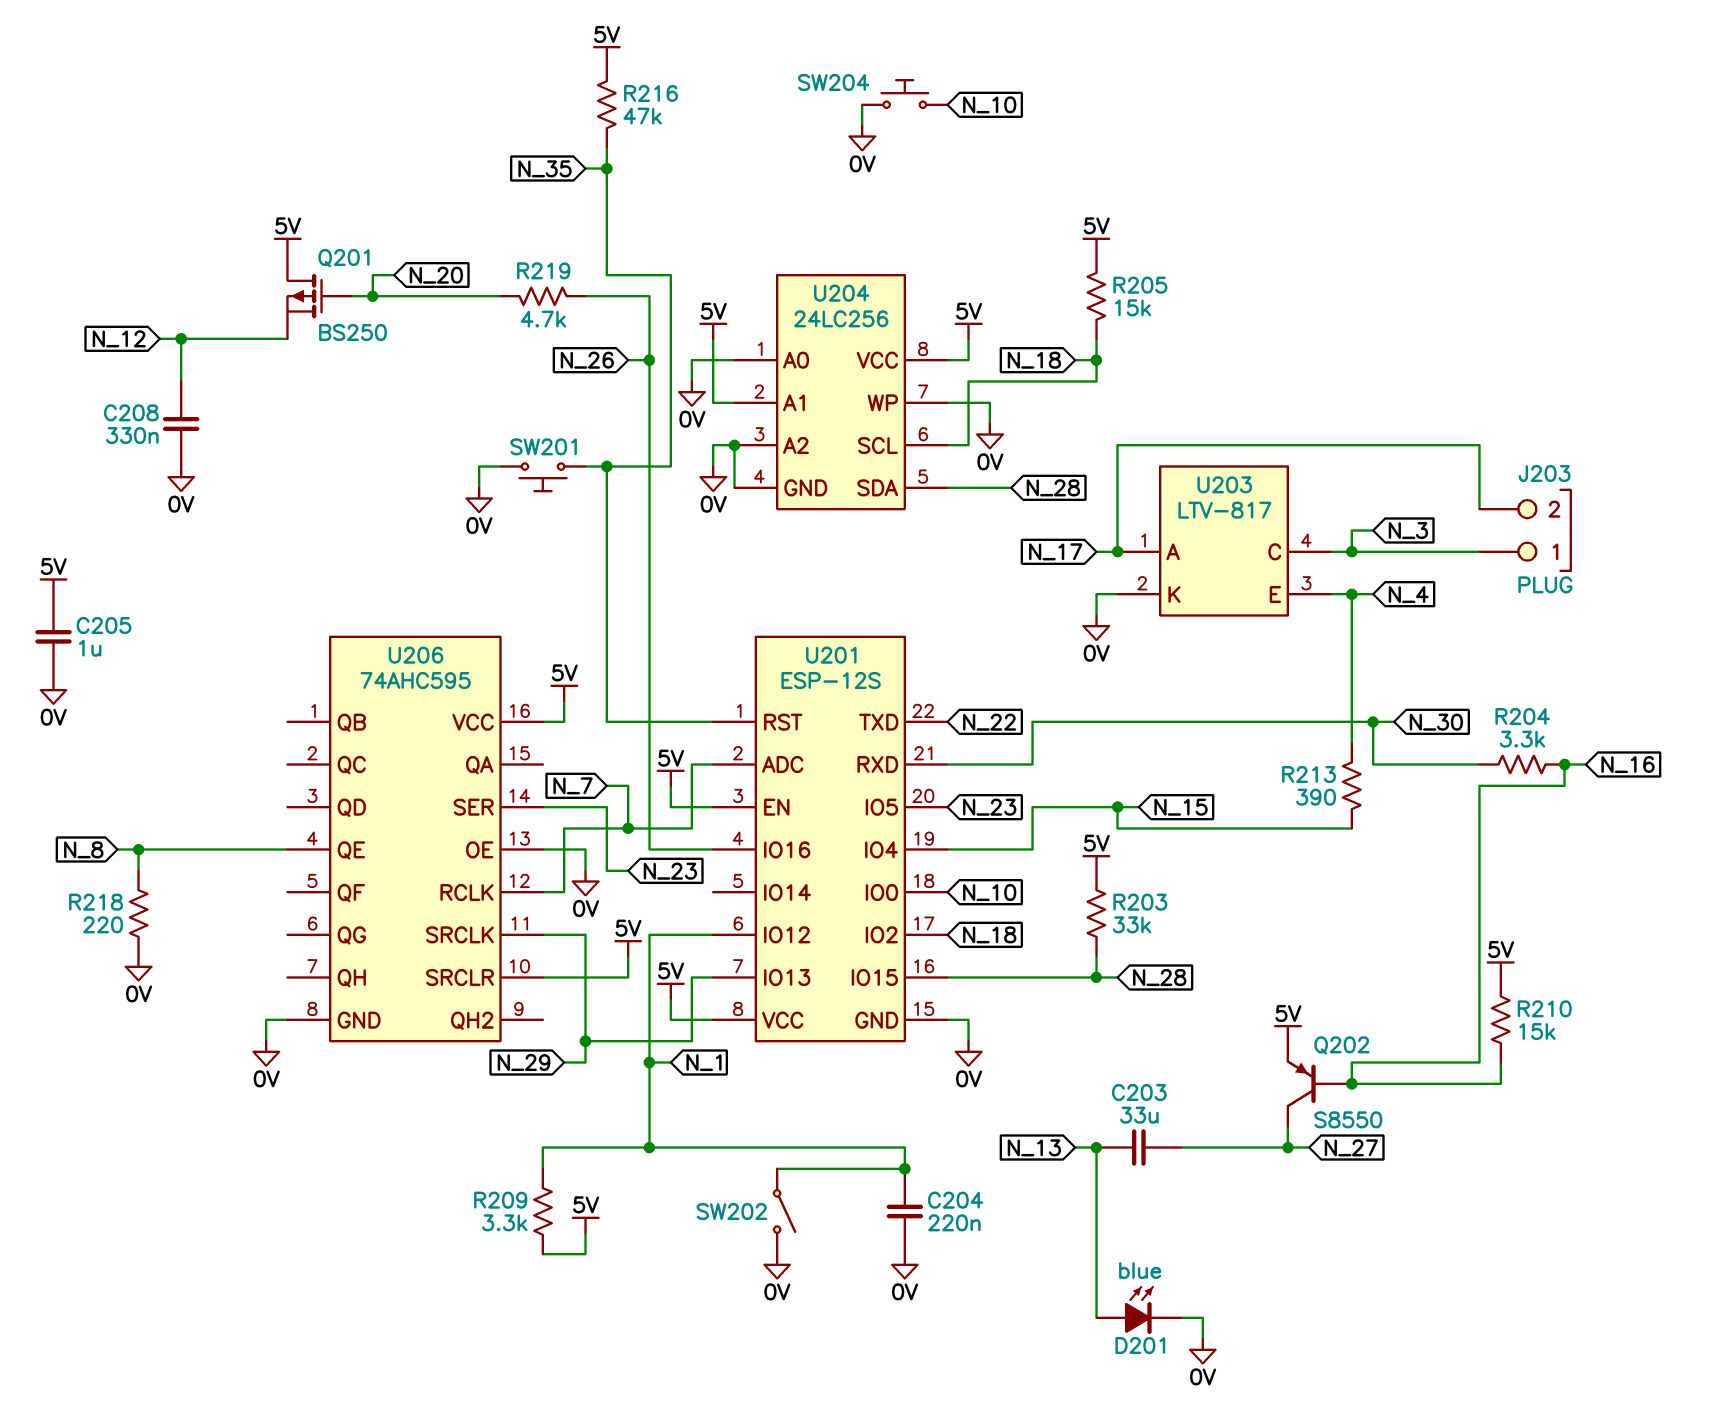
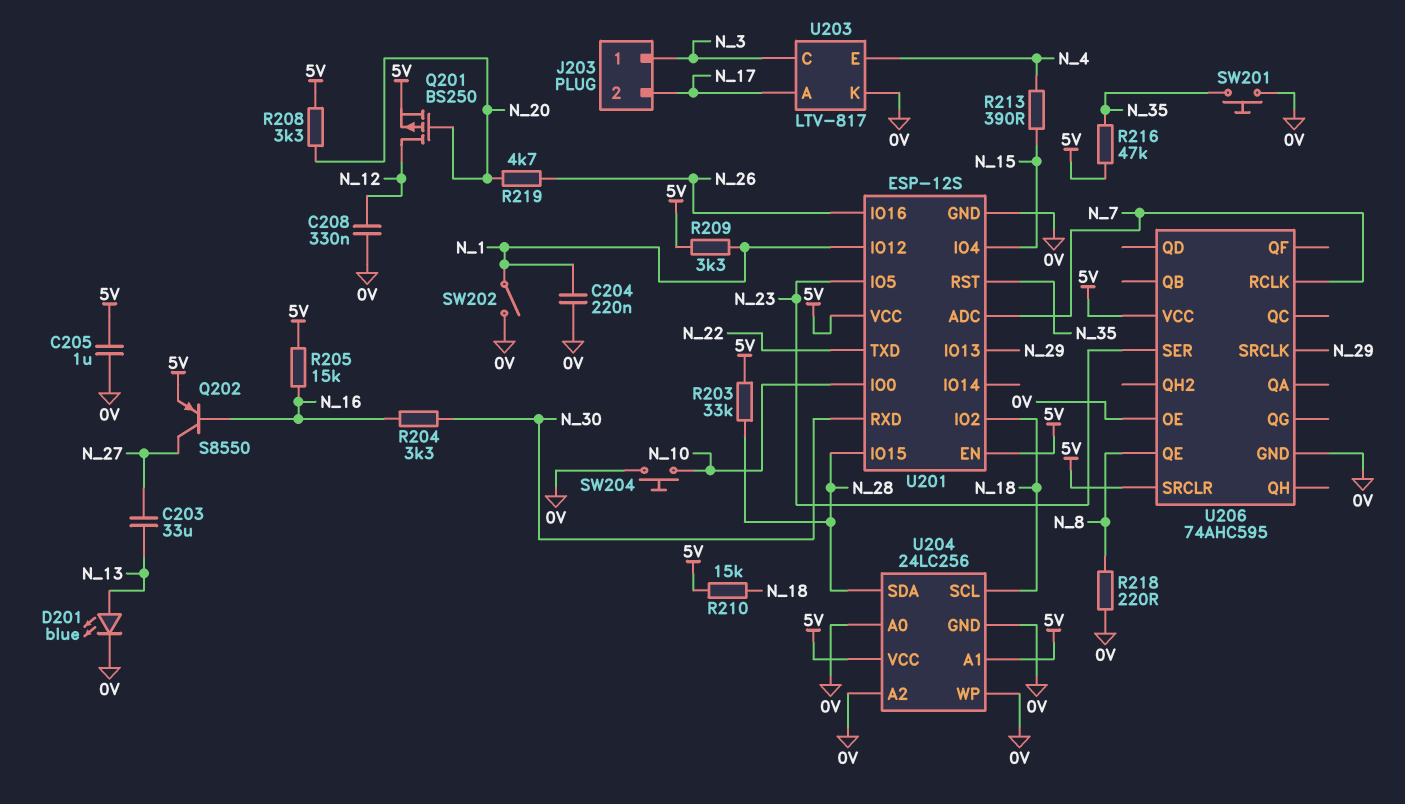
Q201: PMOS BS250 (G N_20, D 5V, S N_12) -> PMOS BS250 (G N_20, D N_12, S 5V)
R205: 15k (5V, N_18) -> 15k (5V, N_16)
R208: none -> 3.3k (5V, N_20)
R210: 15k (5V, N_16) -> 15k (5V, N_18)

